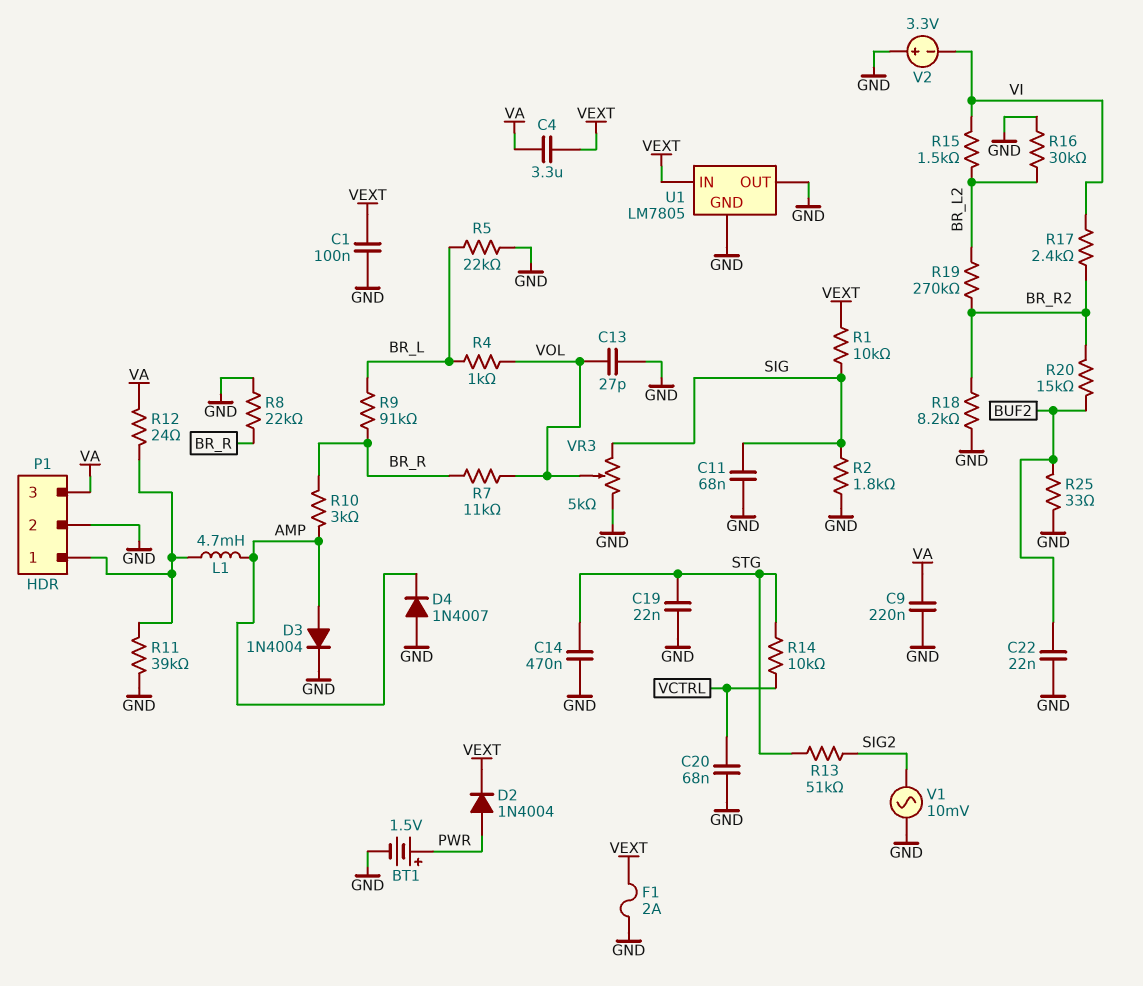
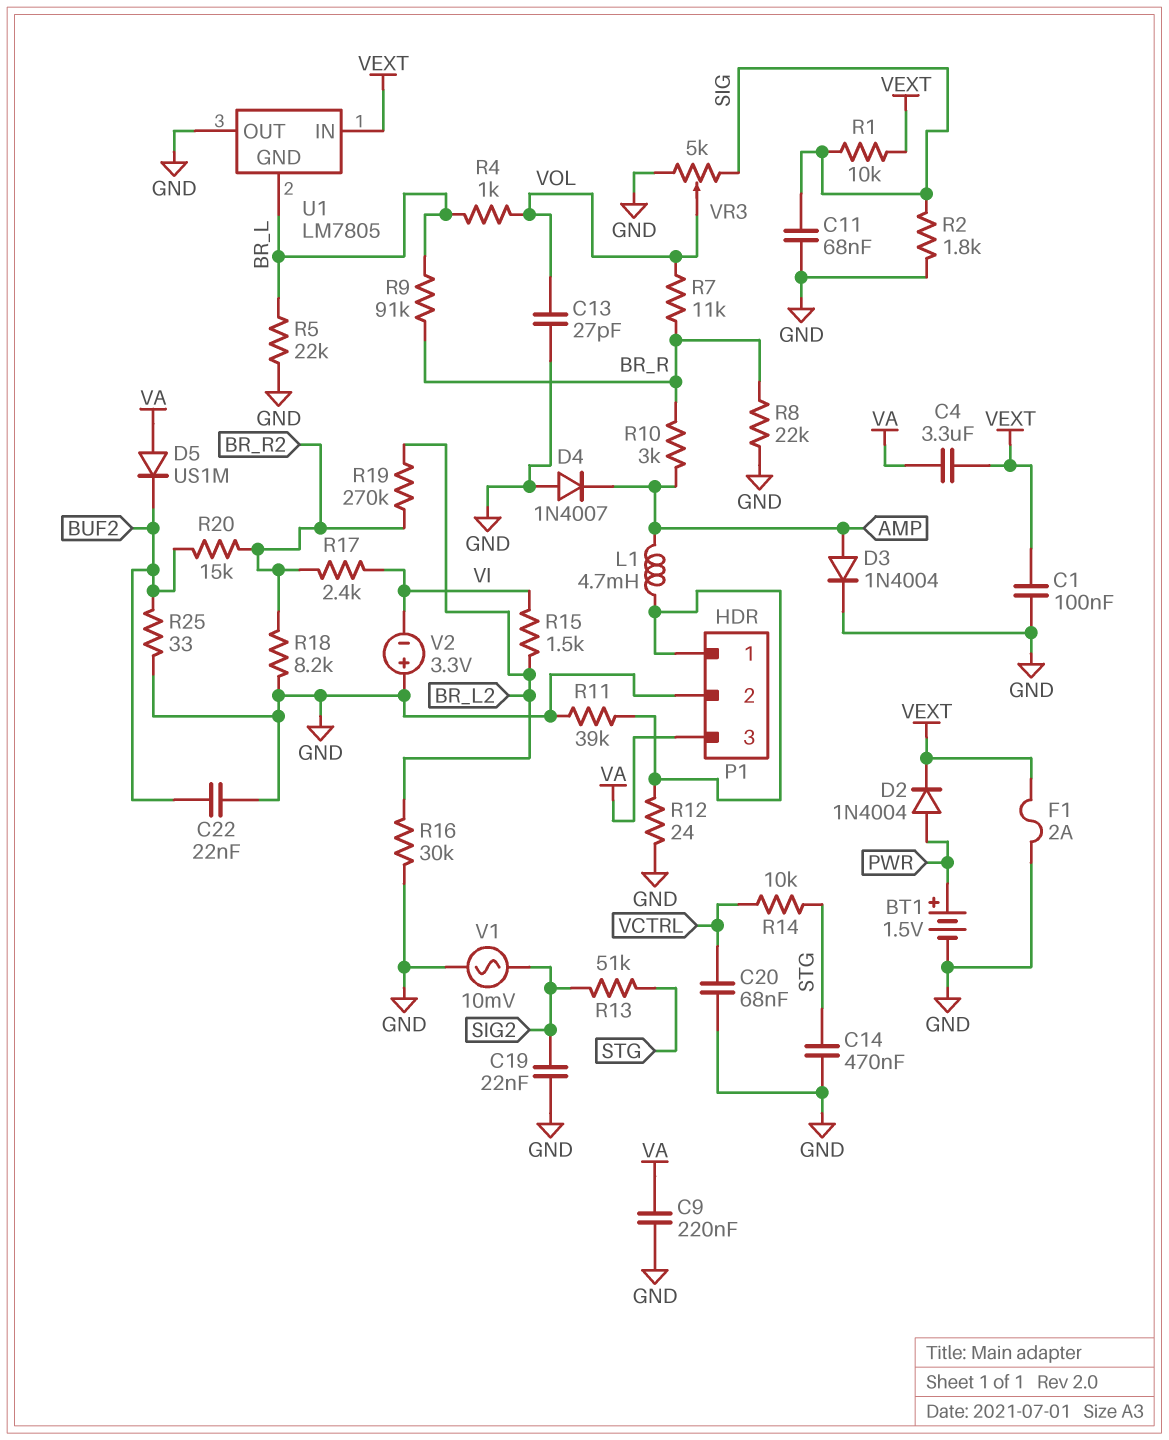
C19: 22nF (GND, STG) -> 22nF (GND, SIG2)
D5: none -> diode US1M (A VA, K BUF2)
R12: 24 (P1/1, VA) -> 24 (GND, P1/1)
U1 pin GND: GND -> BR_L

